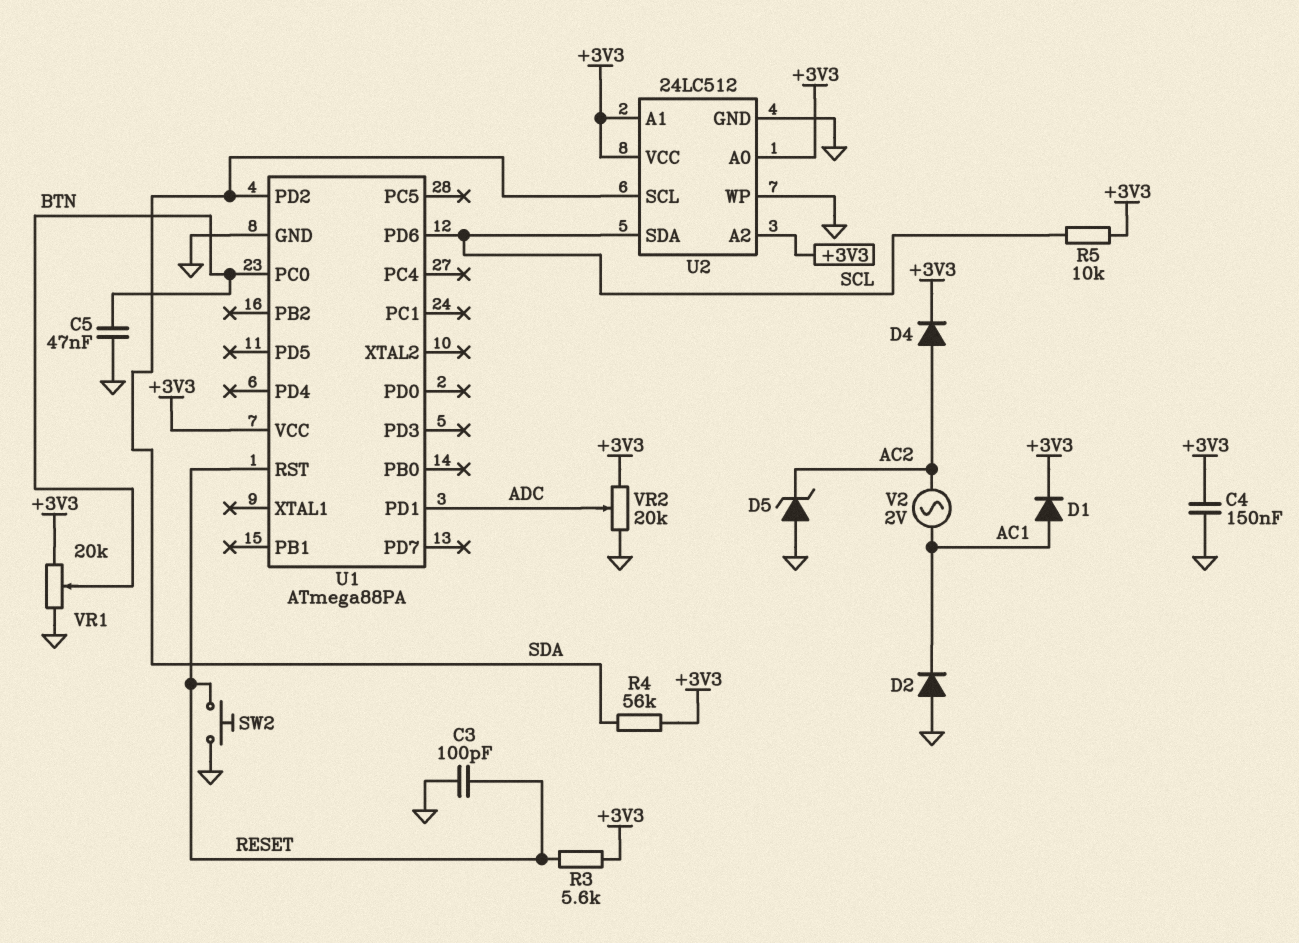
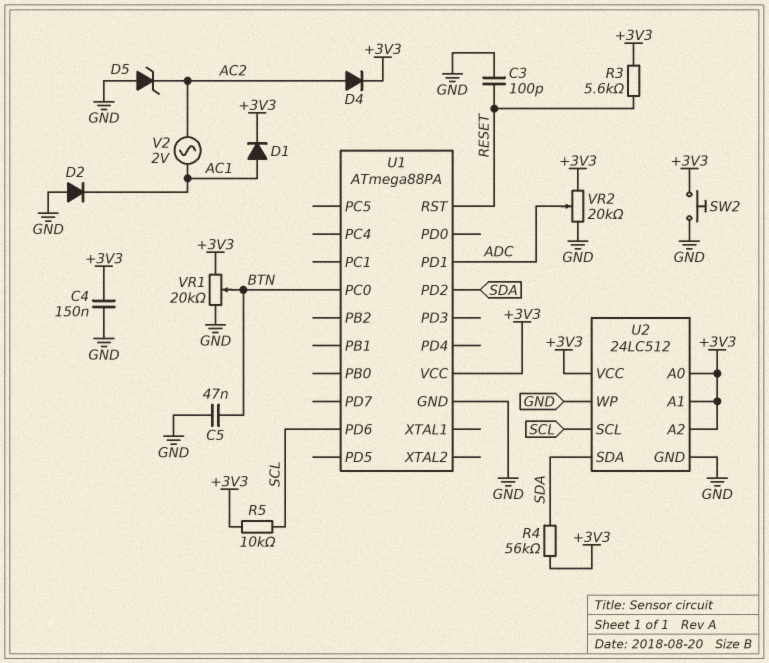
SW2: button (GND, RESET) -> button (+3V3, GND)
U2 pin SCL: SDA -> SCL
U2 pin SDA: SCL -> SDA

